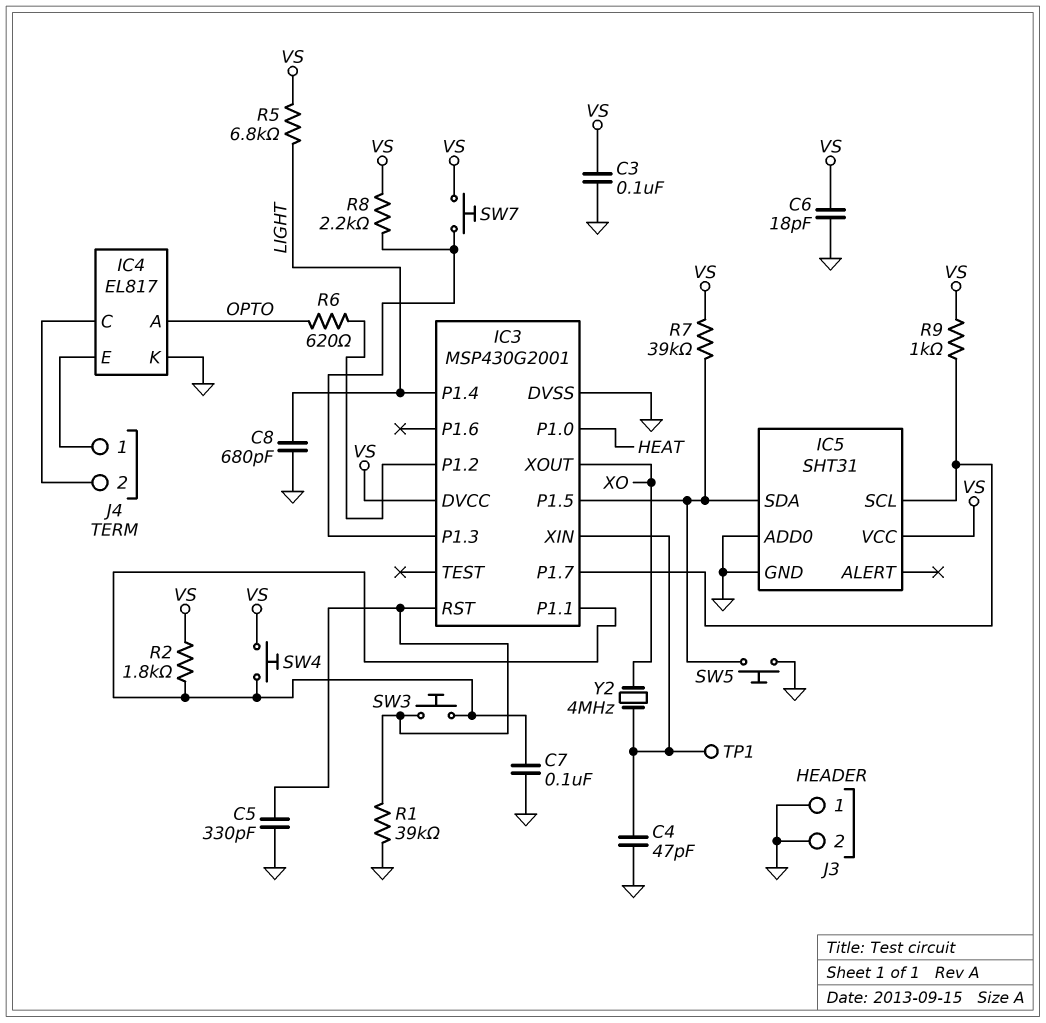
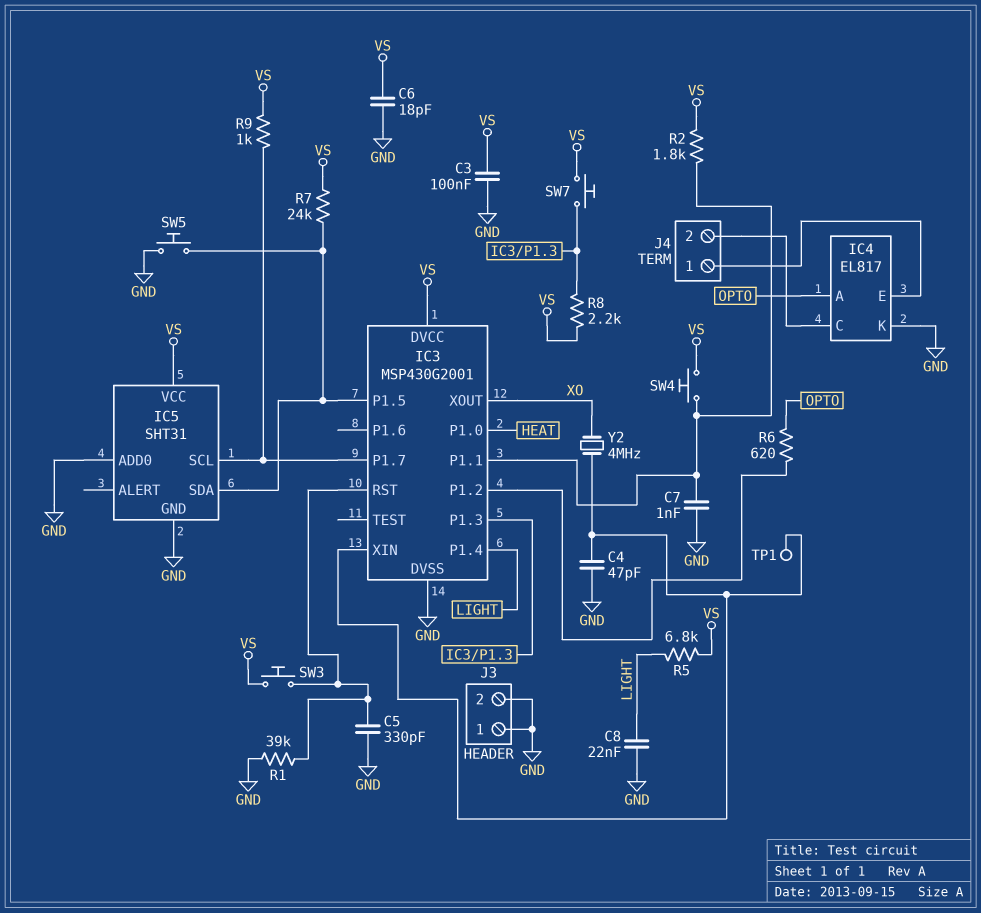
C7: 100nF (GND, IC3/P1.1) -> 1nF (GND, IC3/P1.1)
C8: 680pF (GND, LIGHT) -> 22nF (GND, LIGHT)
R7: 39k (IC3/P1.5, VS) -> 24k (IC3/P1.5, VS)
SW3: button (IC3/P1.1, IC3/RST) -> button (IC3/RST, VS)

